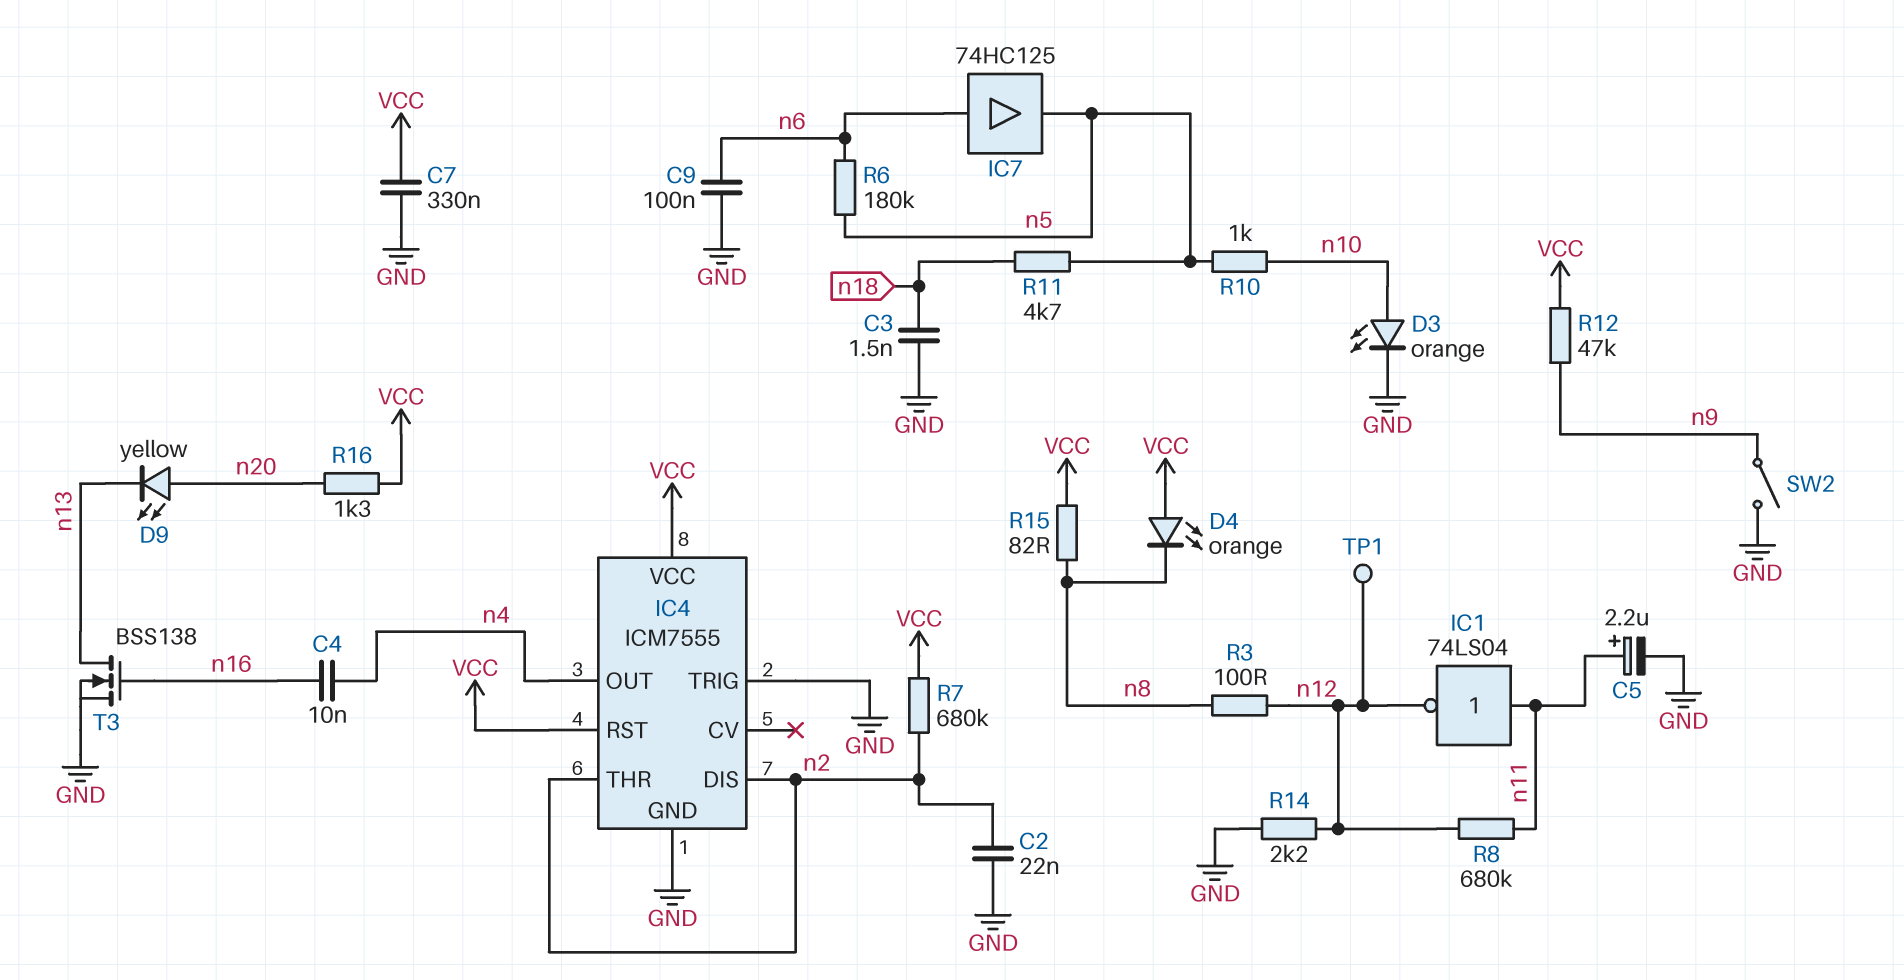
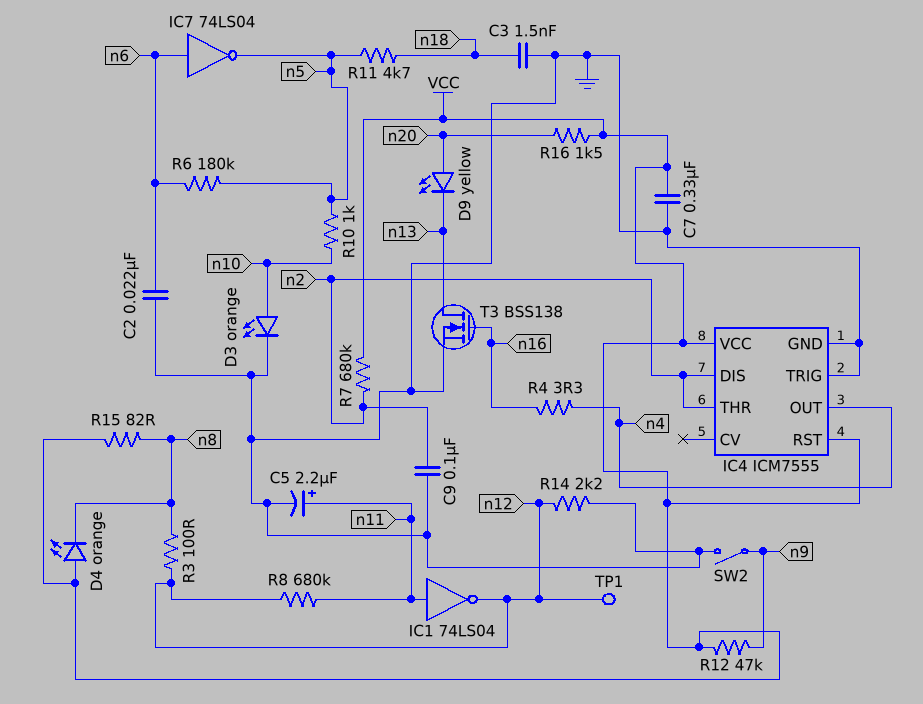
C2: 22nF (GND, n2) -> 22nF (GND, n6)
C4: 10nF (n4, n16) -> none
C9: 100nF (GND, n6) -> 100nF (GND, n2)
IC7: buffer 74HC125 (in n6, out n5) -> NOT 74LS04 (in n6, out n5)
R4: none -> 3.3 (n4, n16)
R16: 1.3k (VCC, n20) -> 1.5k (VCC, n20)

